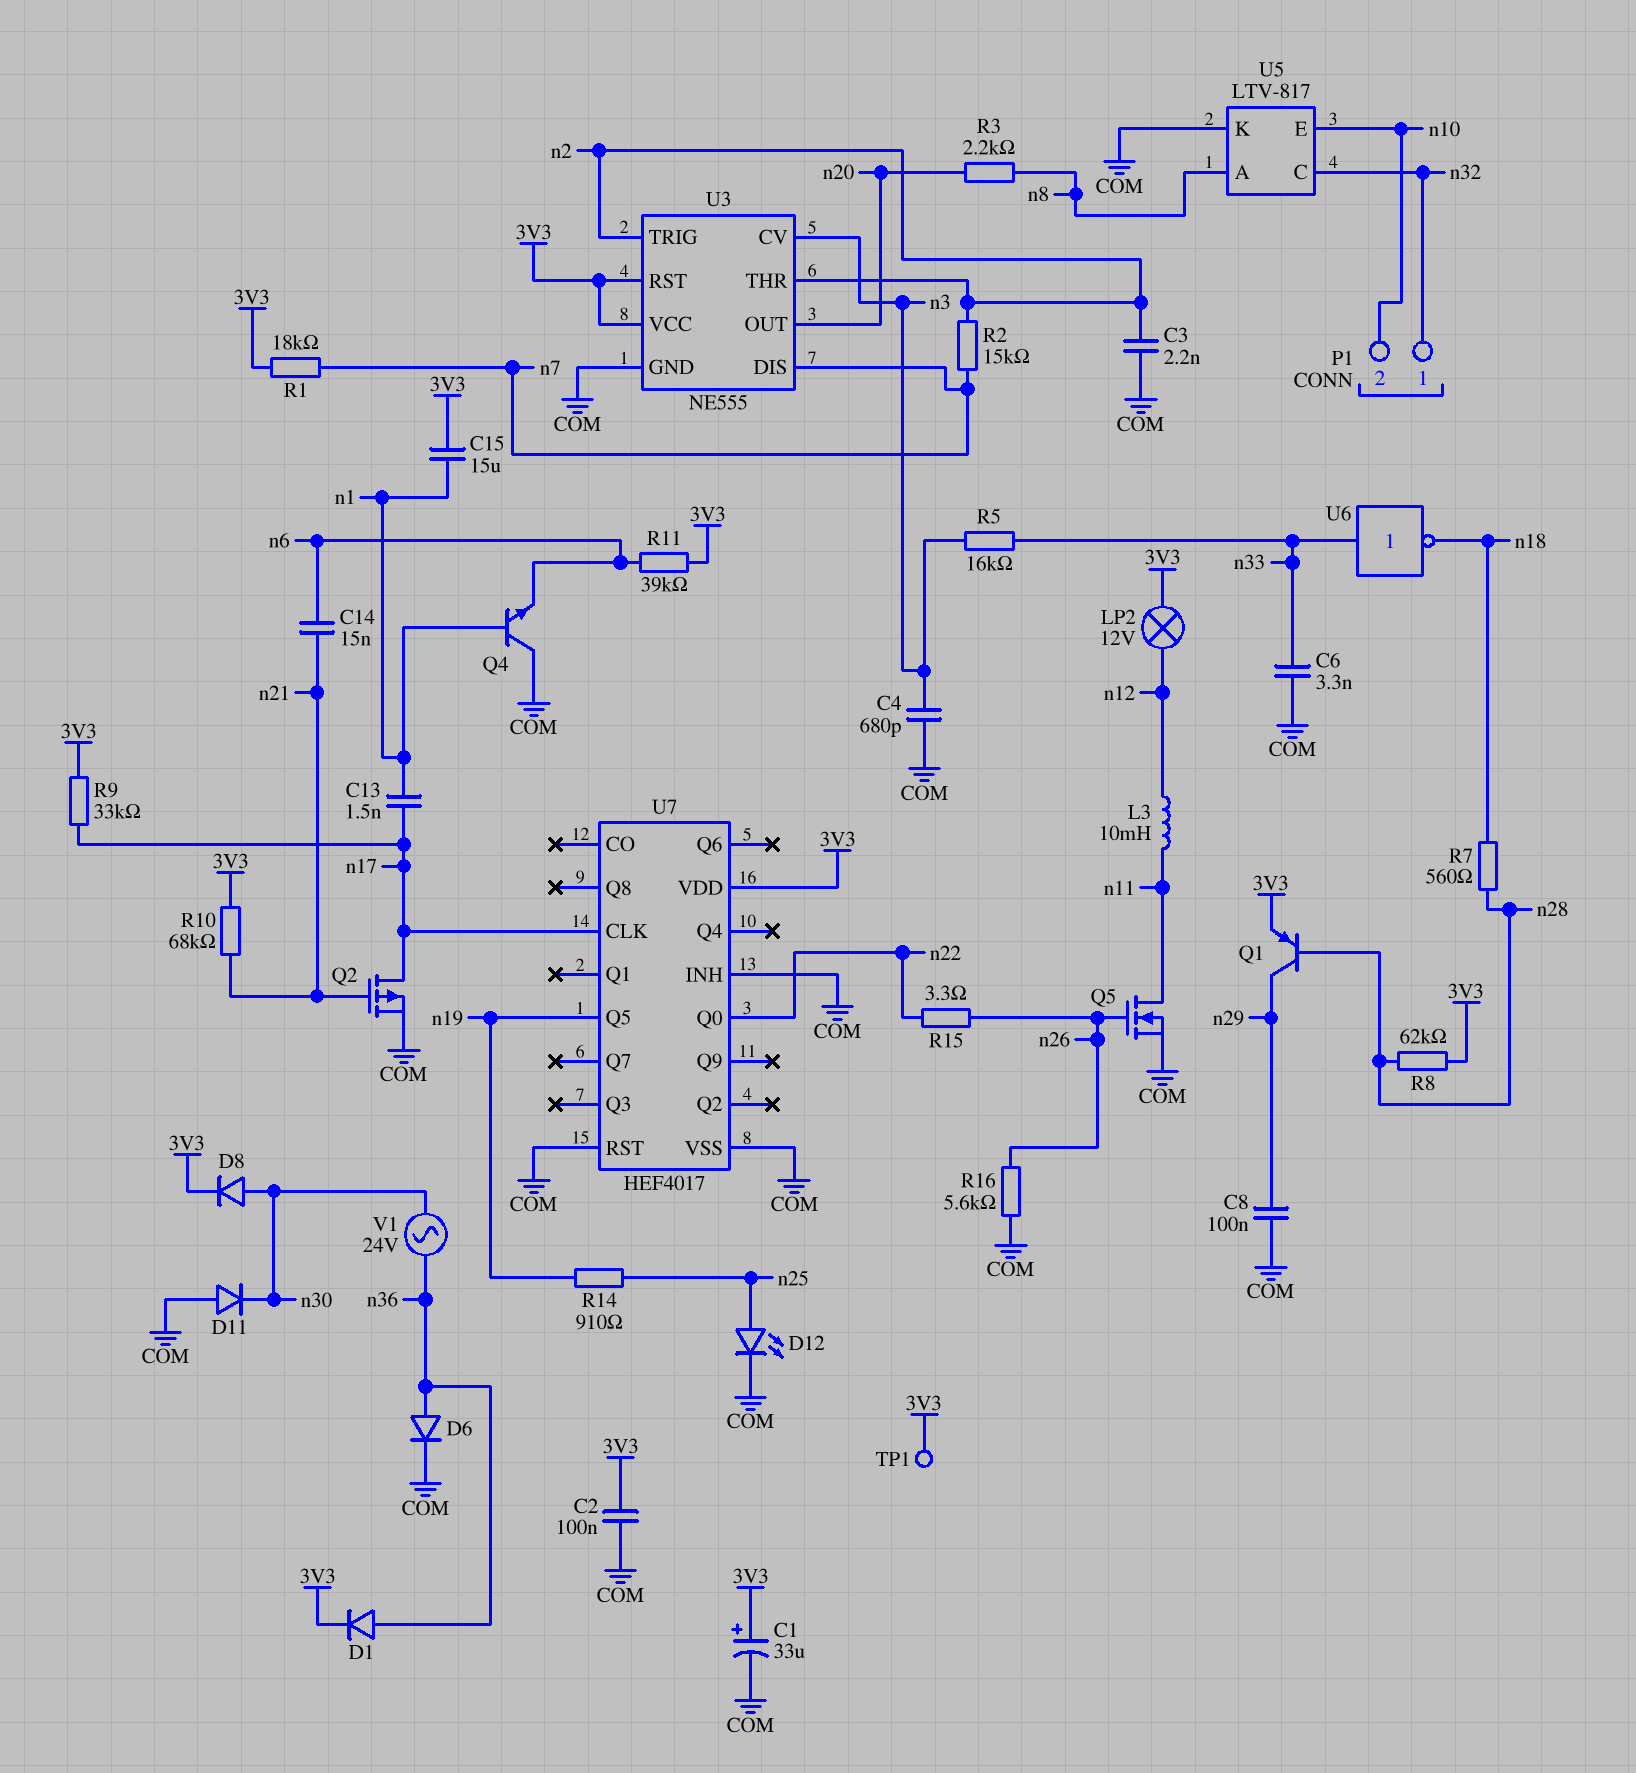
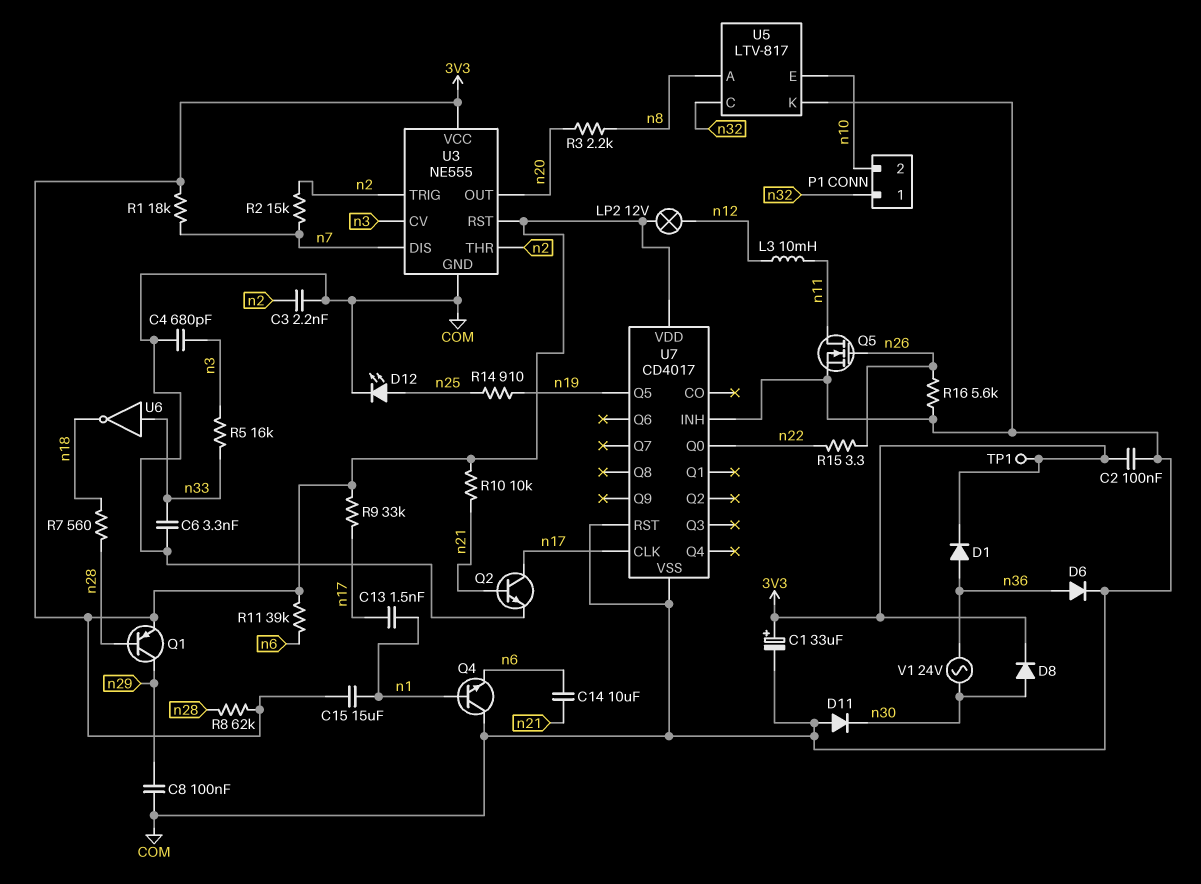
C14: 15nF (n6, n21) -> 10uF (n6, n21)
Q2: PMOS (G n21, D n17, S COM) -> NPN (B n21, C n17, E COM)
R10: 68k (3V3, n21) -> 10k (3V3, n21)
U7: HEF4017 -> CD4017

